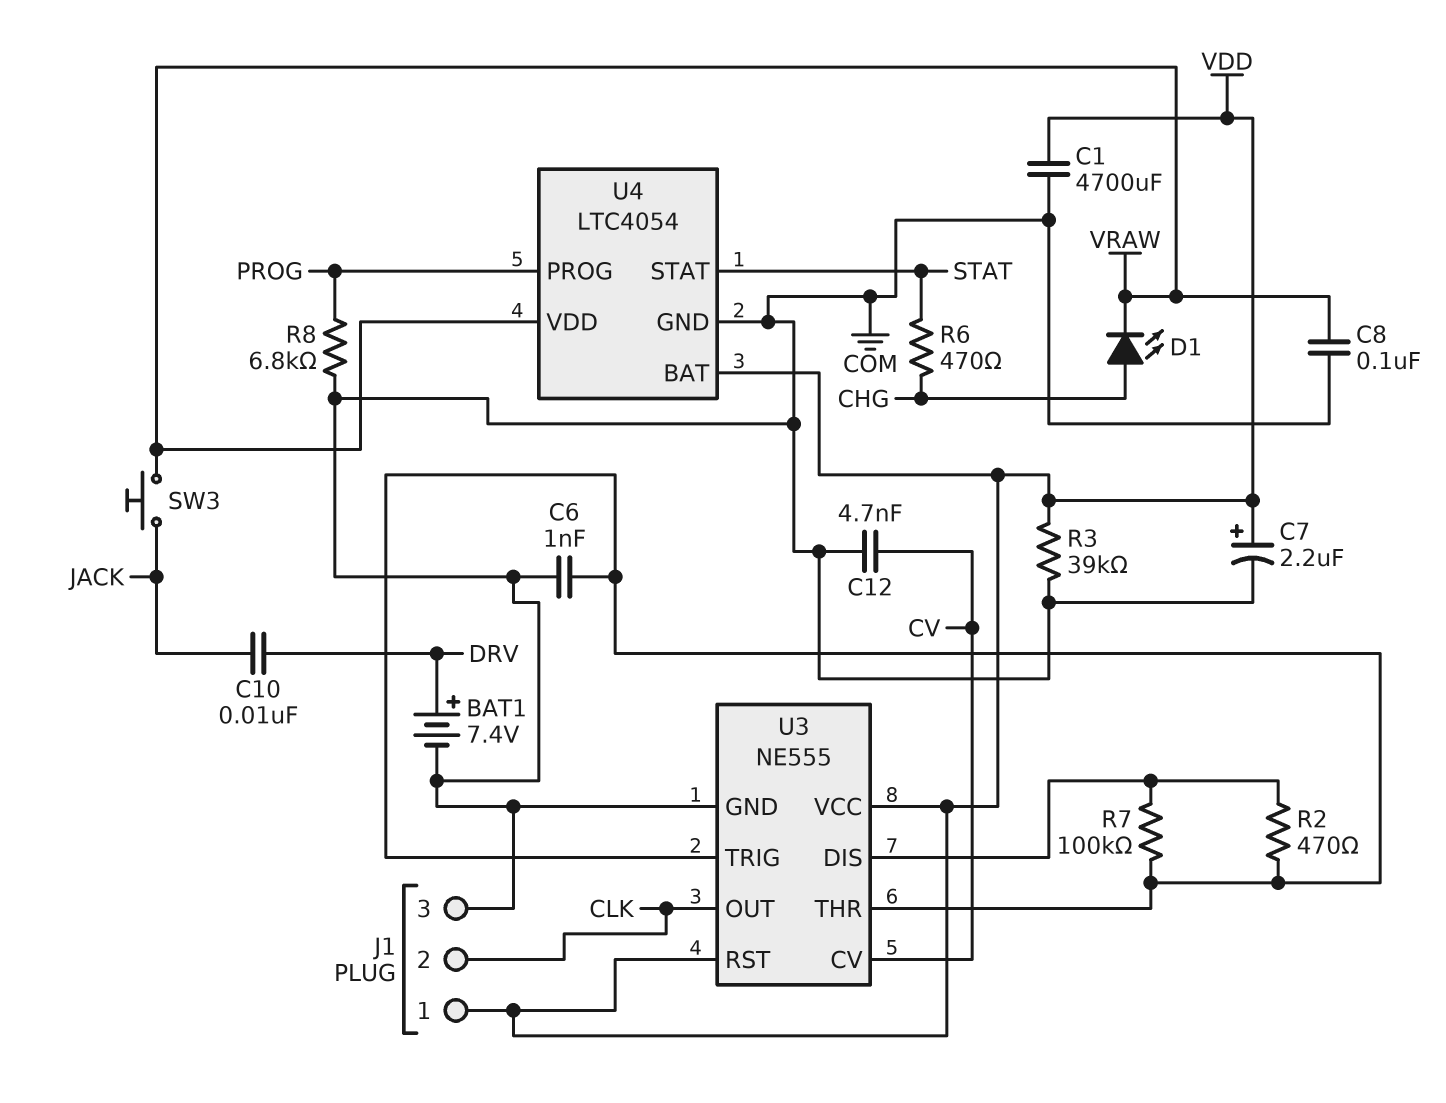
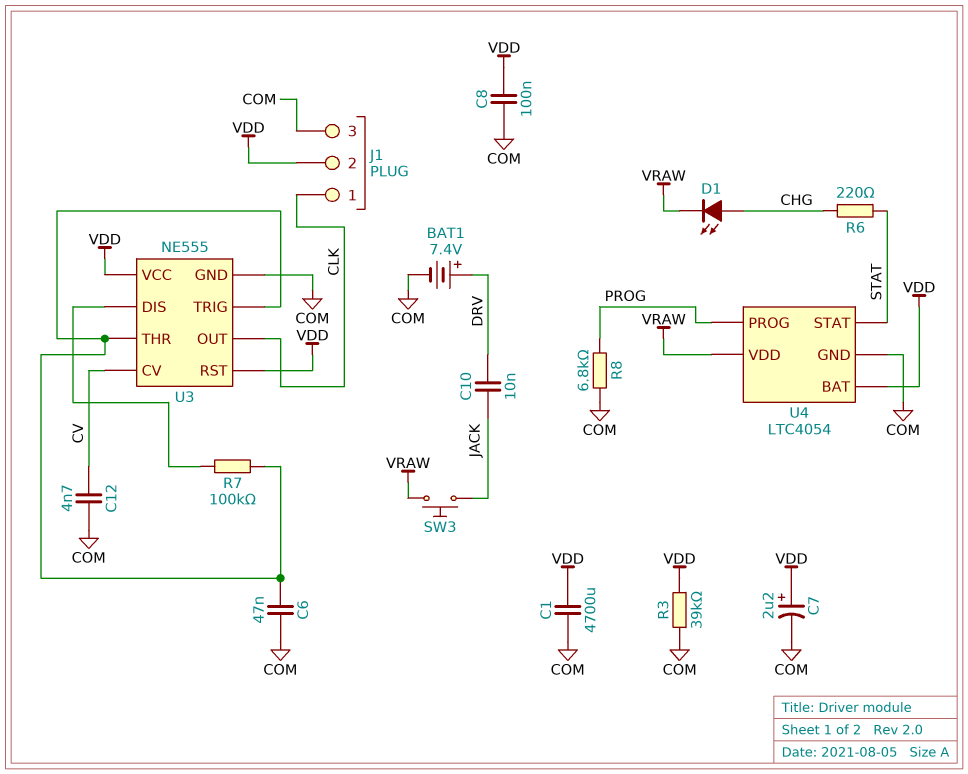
C6: 1nF (COM, U3/THR) -> 47nF (COM, U3/THR)
C8: 100nF (COM, VRAW) -> 100nF (COM, VDD)
J1 pin 1: VDD -> CLK
J1 pin 2: CLK -> VDD
R2: 470 (U3/DIS, U3/THR) -> none
R6: 470 (CHG, STAT) -> 220 (CHG, STAT)

